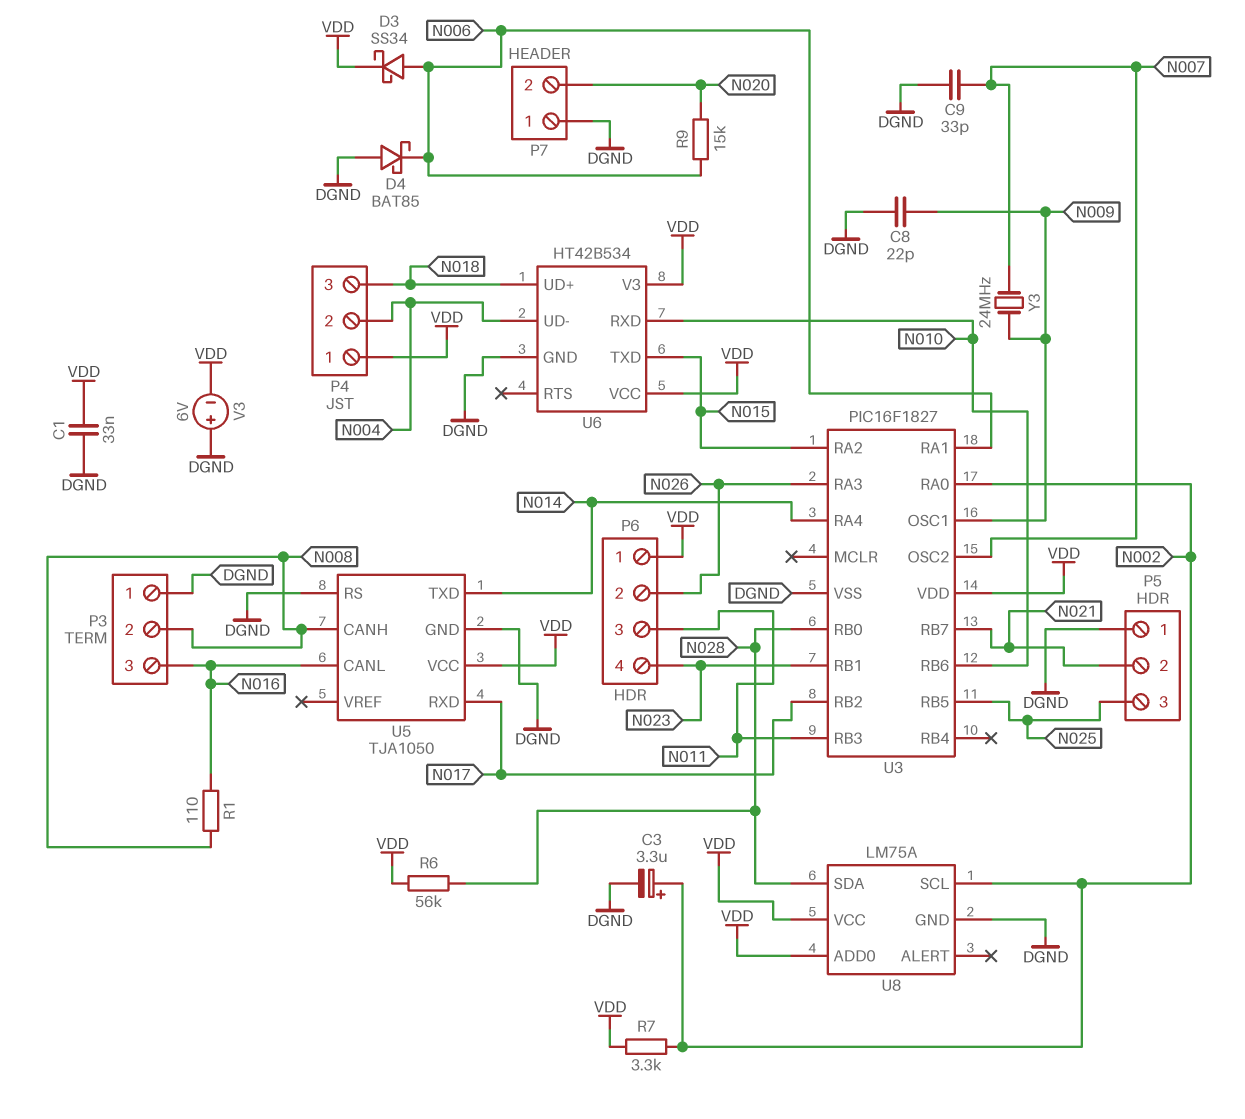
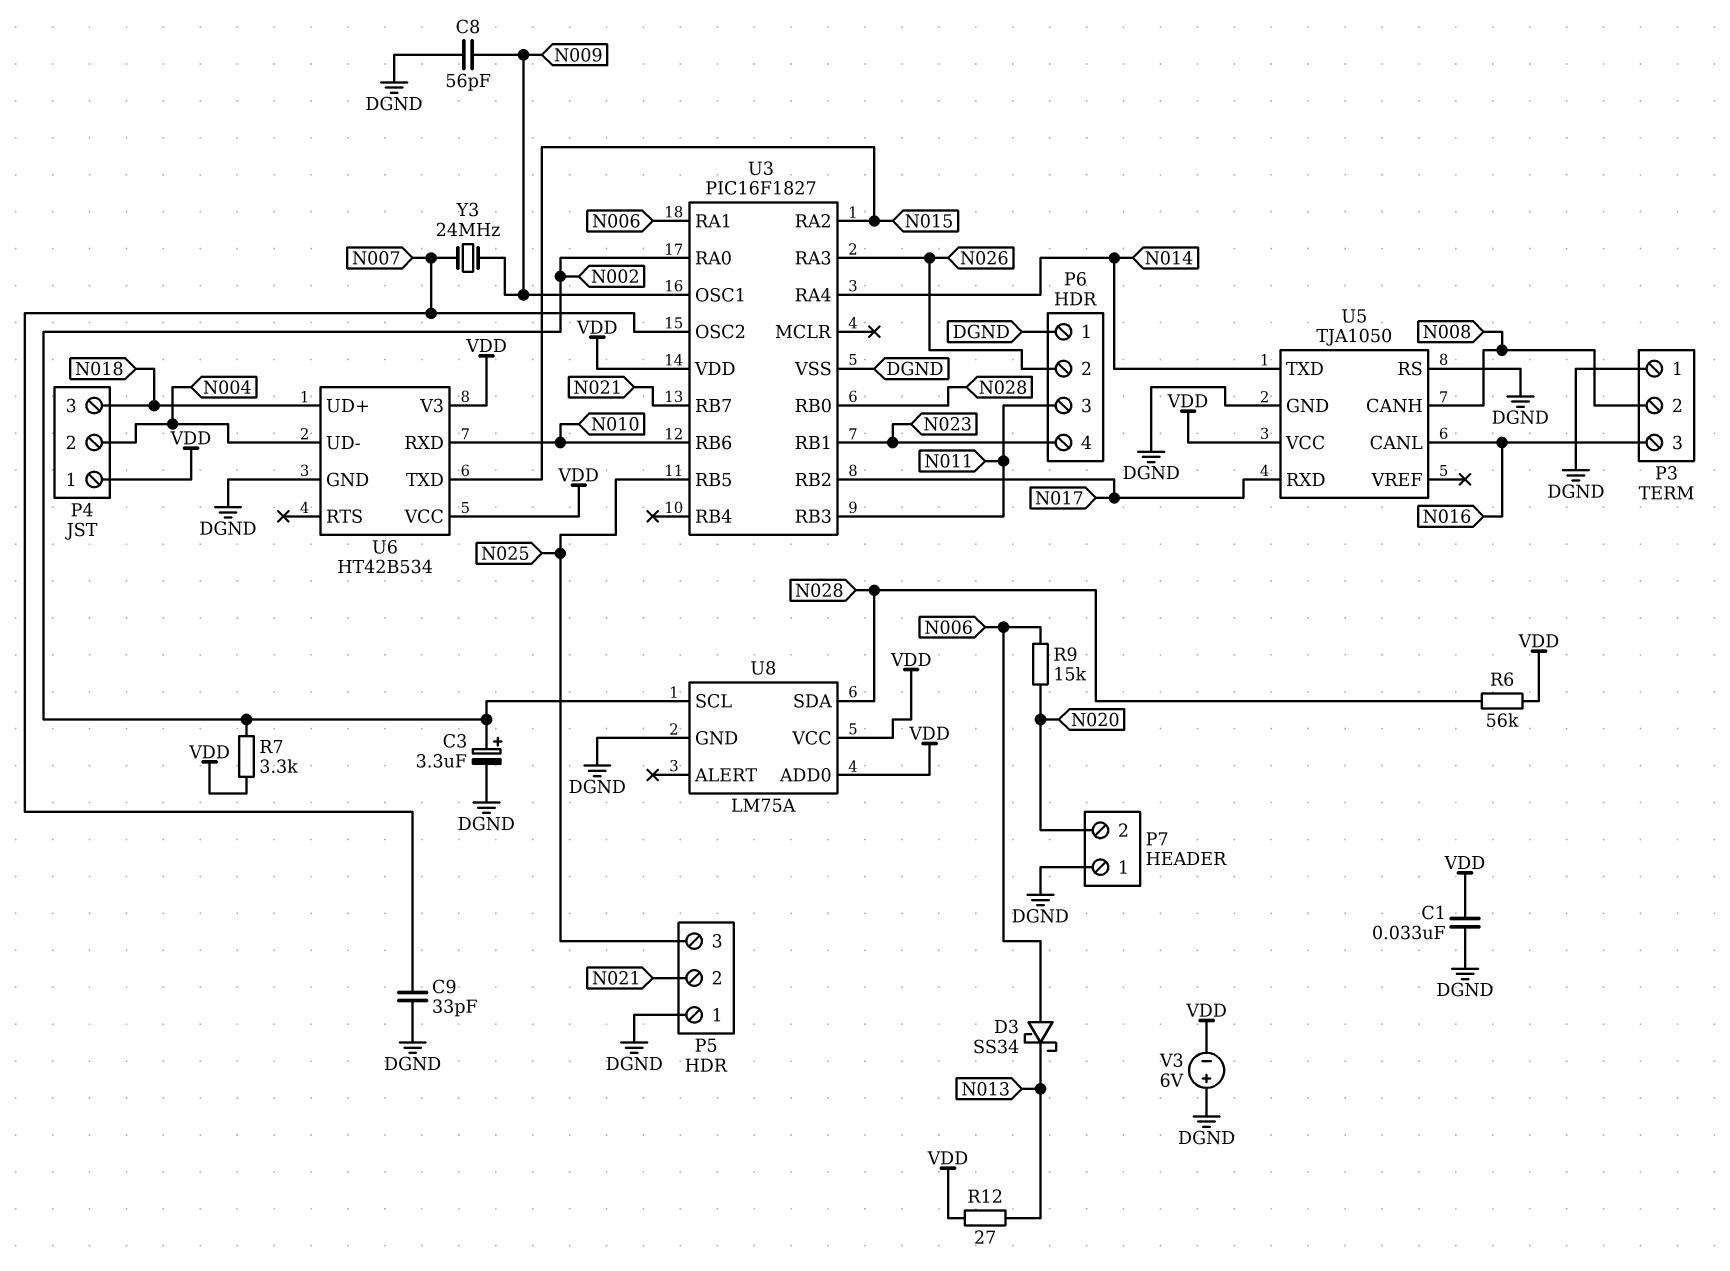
C8: 22pF (DGND, N009) -> 56pF (DGND, N009)
D3: schottky SS34 (A N006, K VDD) -> schottky SS34 (A N006, K N013)
D4: schottky BAT85 (A DGND, K N006) -> none
P6 pin 1: VDD -> DGND
R1: 110 (N008, N016) -> none
R12: none -> 27 (N013, VDD)

